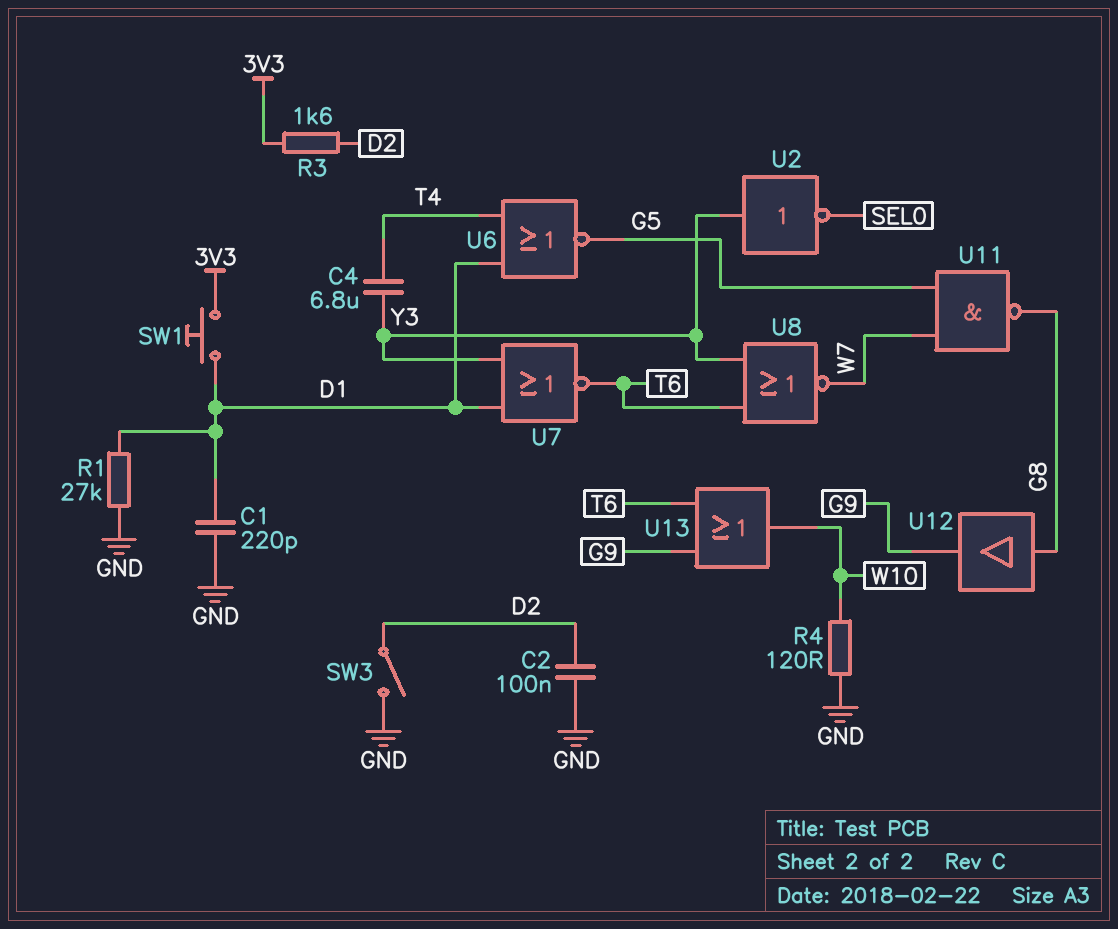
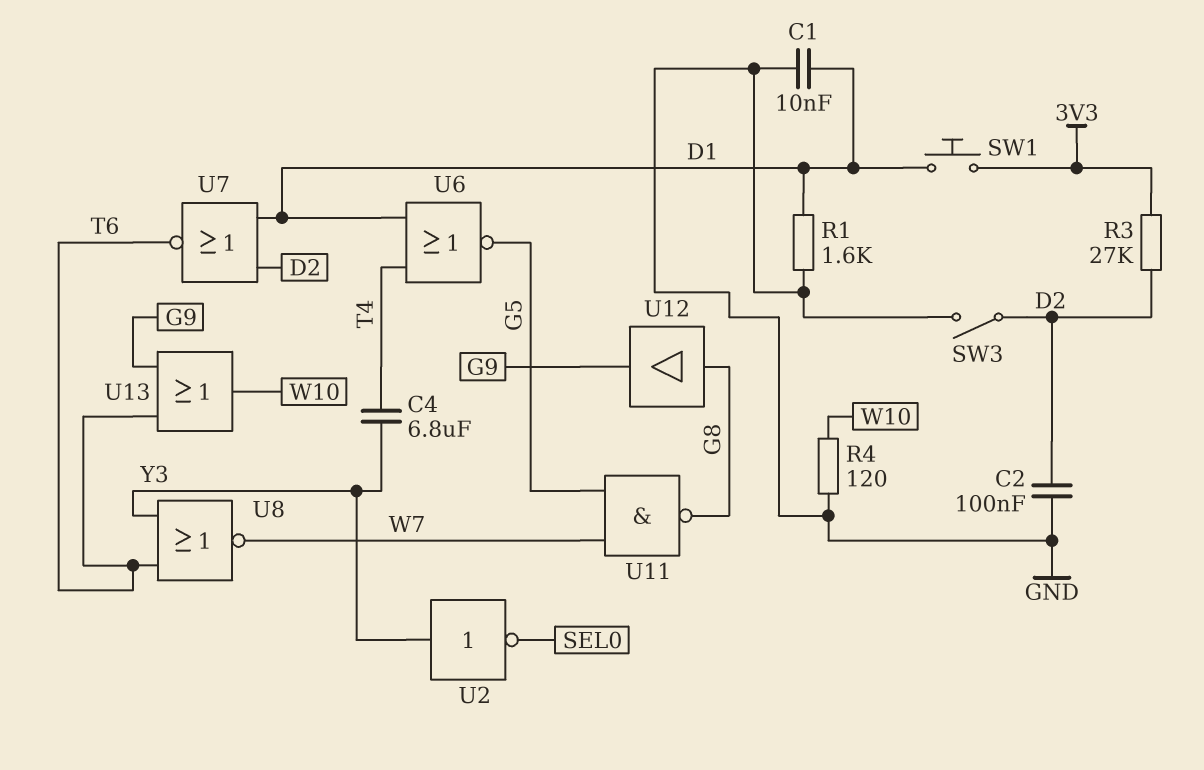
C1: 220pF (D1, GND) -> 10nF (D1, GND)
R1: 27k (D1, GND) -> 1.6k (D1, GND)
R3: 1.6k (3V3, D2) -> 27k (3V3, D2)
U7: NOR (in D1, in Y3, out T6) -> NOR (in D1, in D2, out T6)

